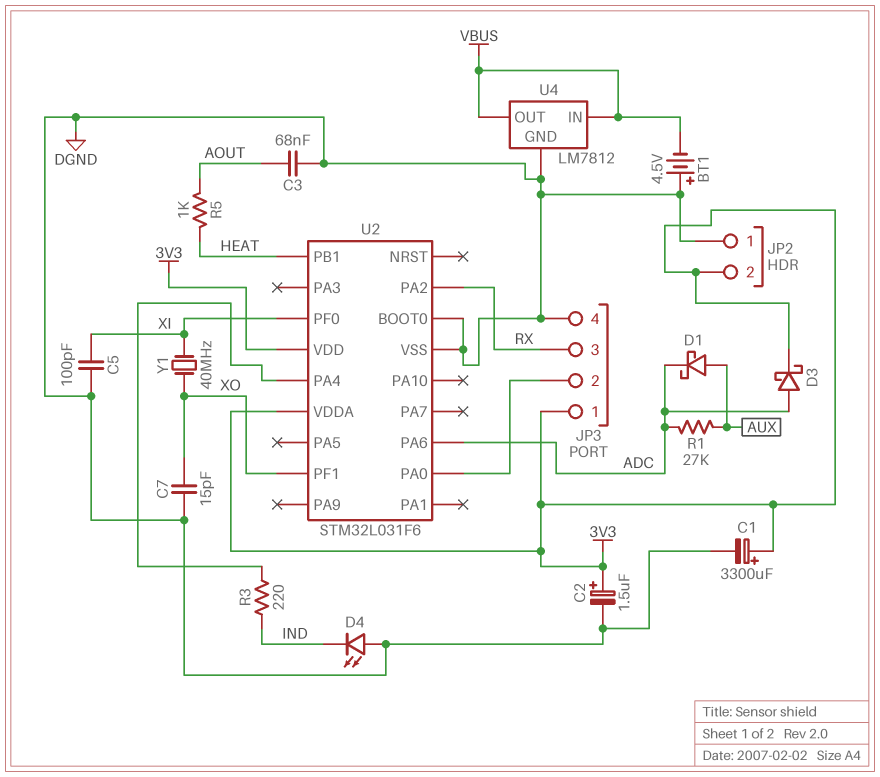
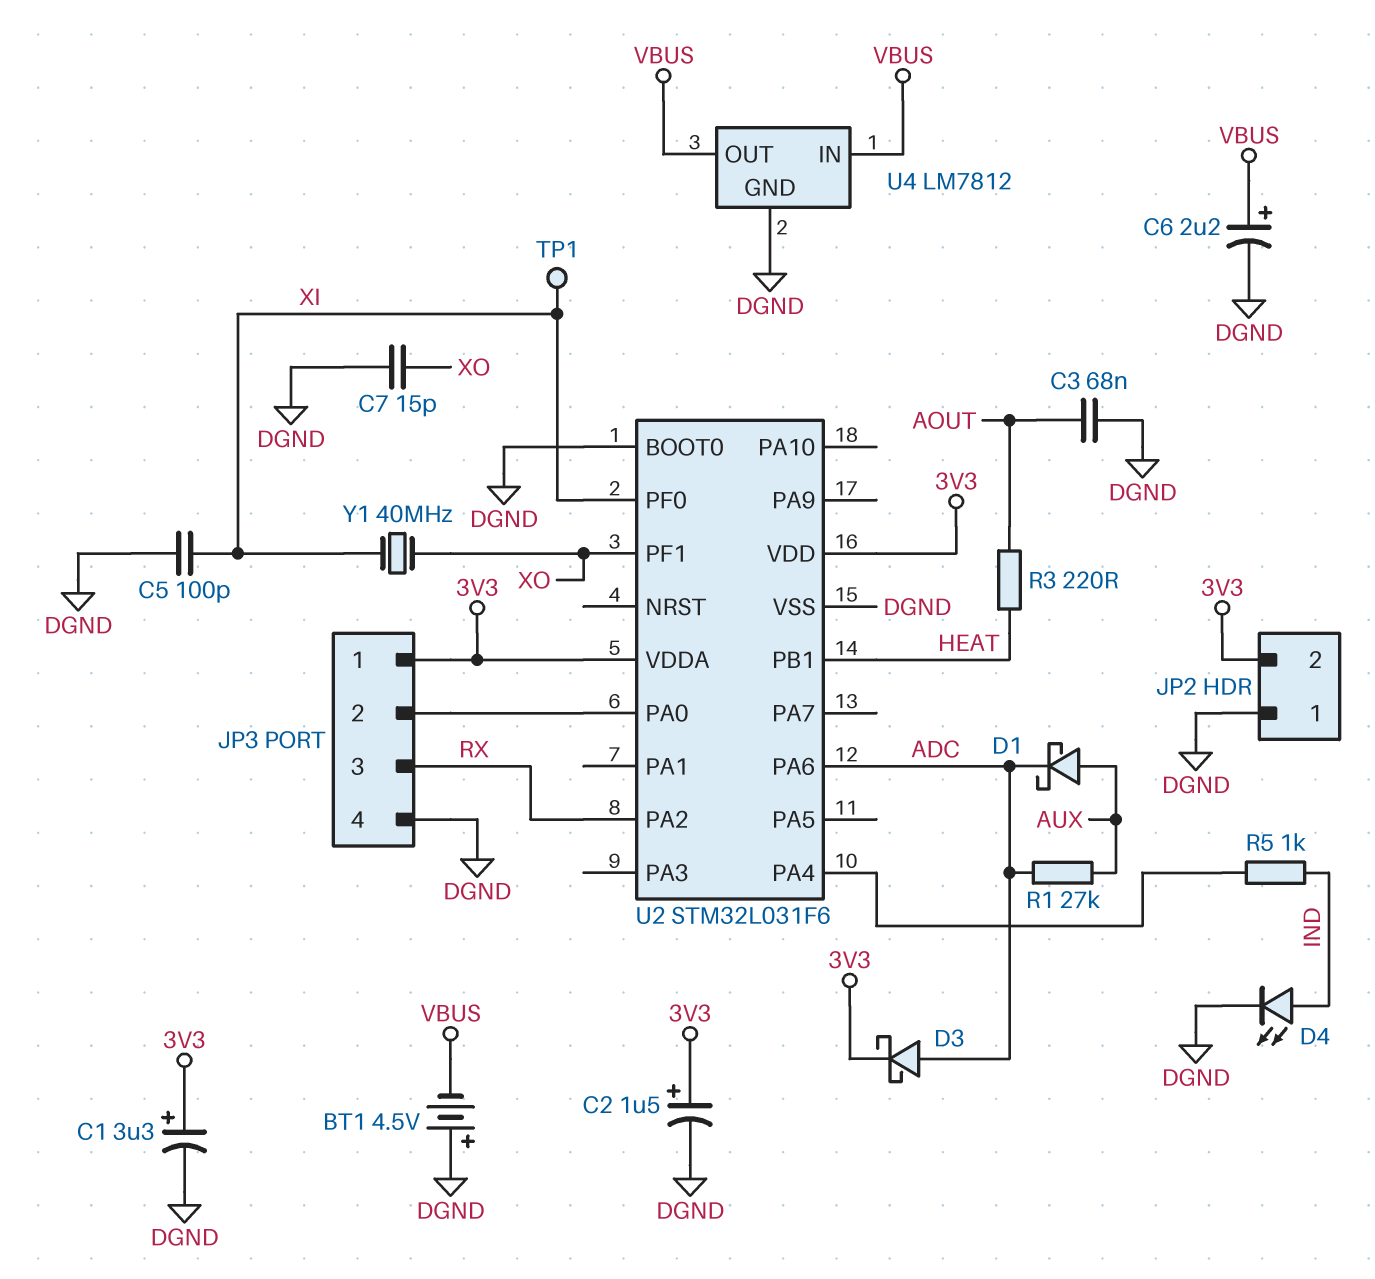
C1: 3300uF (plus 3V3, minus DGND) -> 3.3uF (plus 3V3, minus DGND)
C6: none -> 2.2uF (plus VBUS, minus DGND)
D4: LED (A DGND, K IND) -> LED (A IND, K DGND)
R3: 220 (IND, U2/PA4) -> 220 (AOUT, HEAT)
R5: 1k (AOUT, HEAT) -> 1k (IND, U2/PA4)
TP1: none -> test point (XI)

